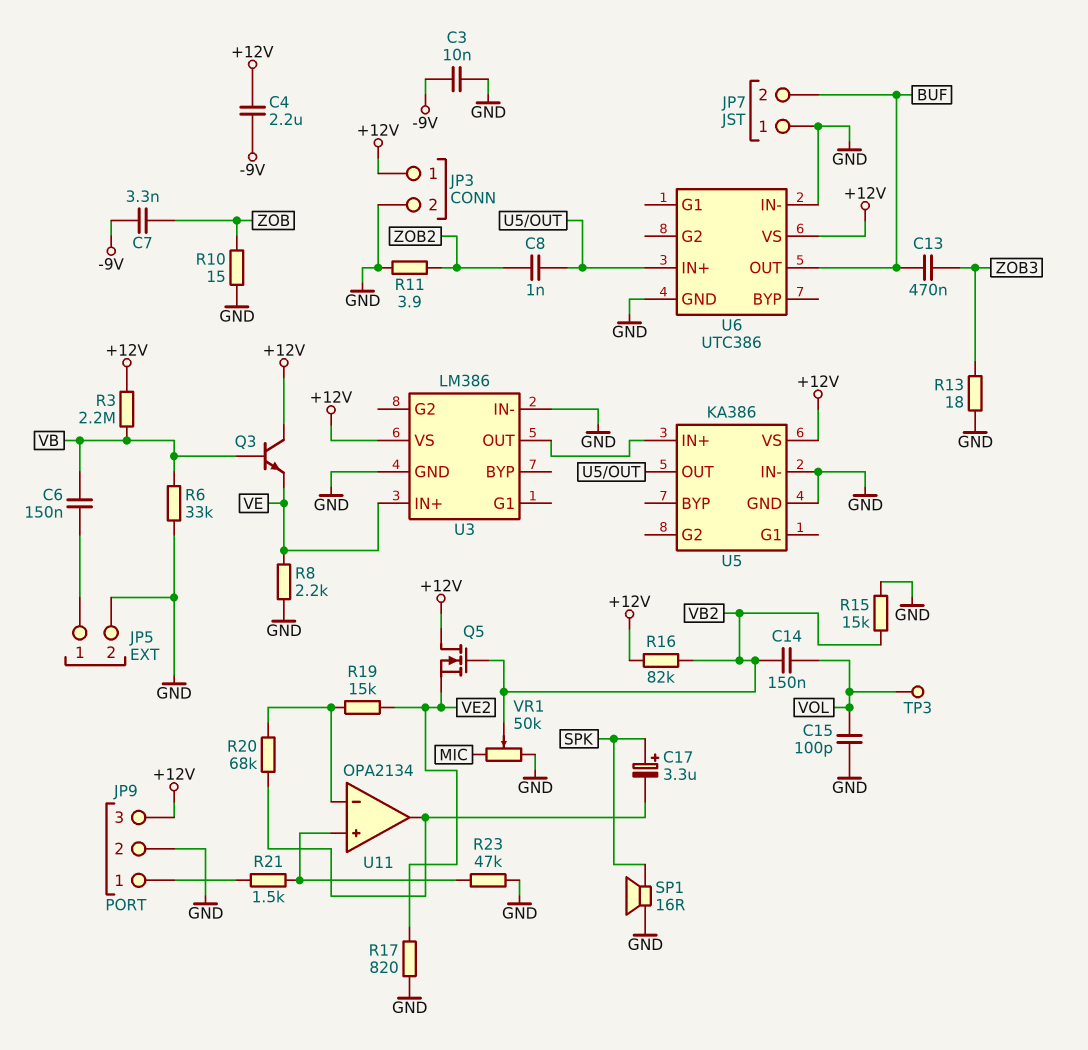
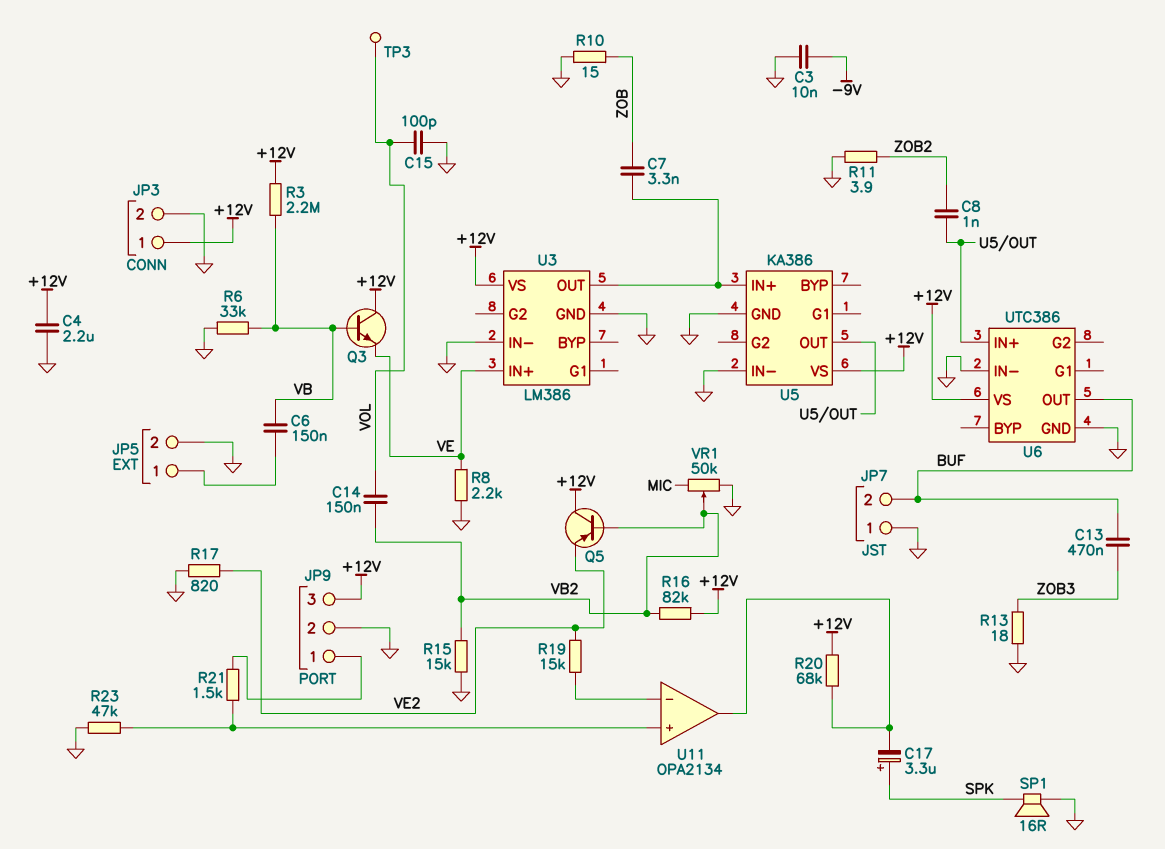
C4: 2.2uF (+12V, -9V) -> 2.2uF (+12V, GND)
C7: 3.3nF (-9V, ZOB) -> 3.3nF (U3/OUT, ZOB)
Q5: NMOS (G VB2, D +12V, S VE2) -> PNP (B VB2, C +12V, E VE2)
R20: 68k (U11/in-, U11/out) -> 68k (+12V, U11/out)

